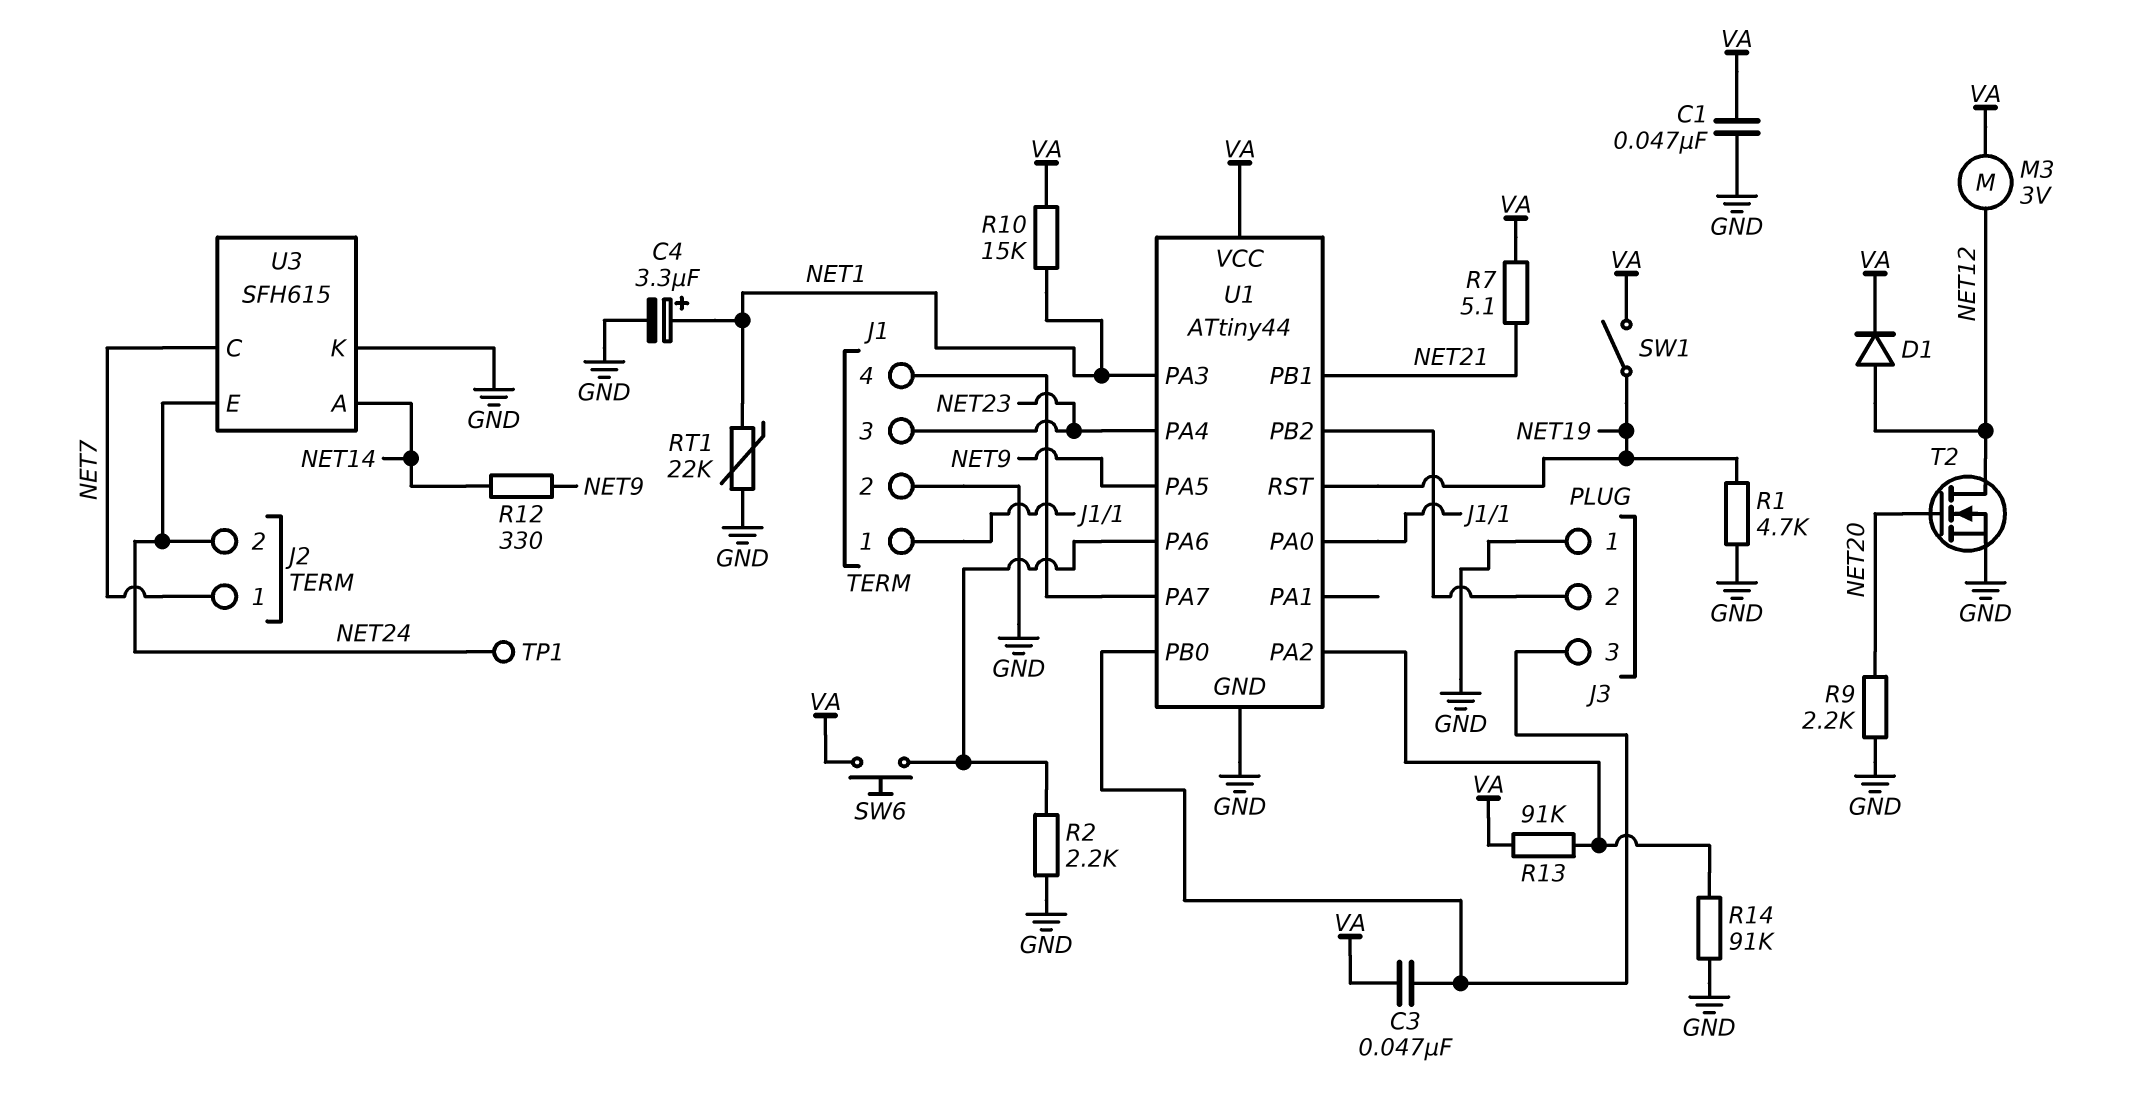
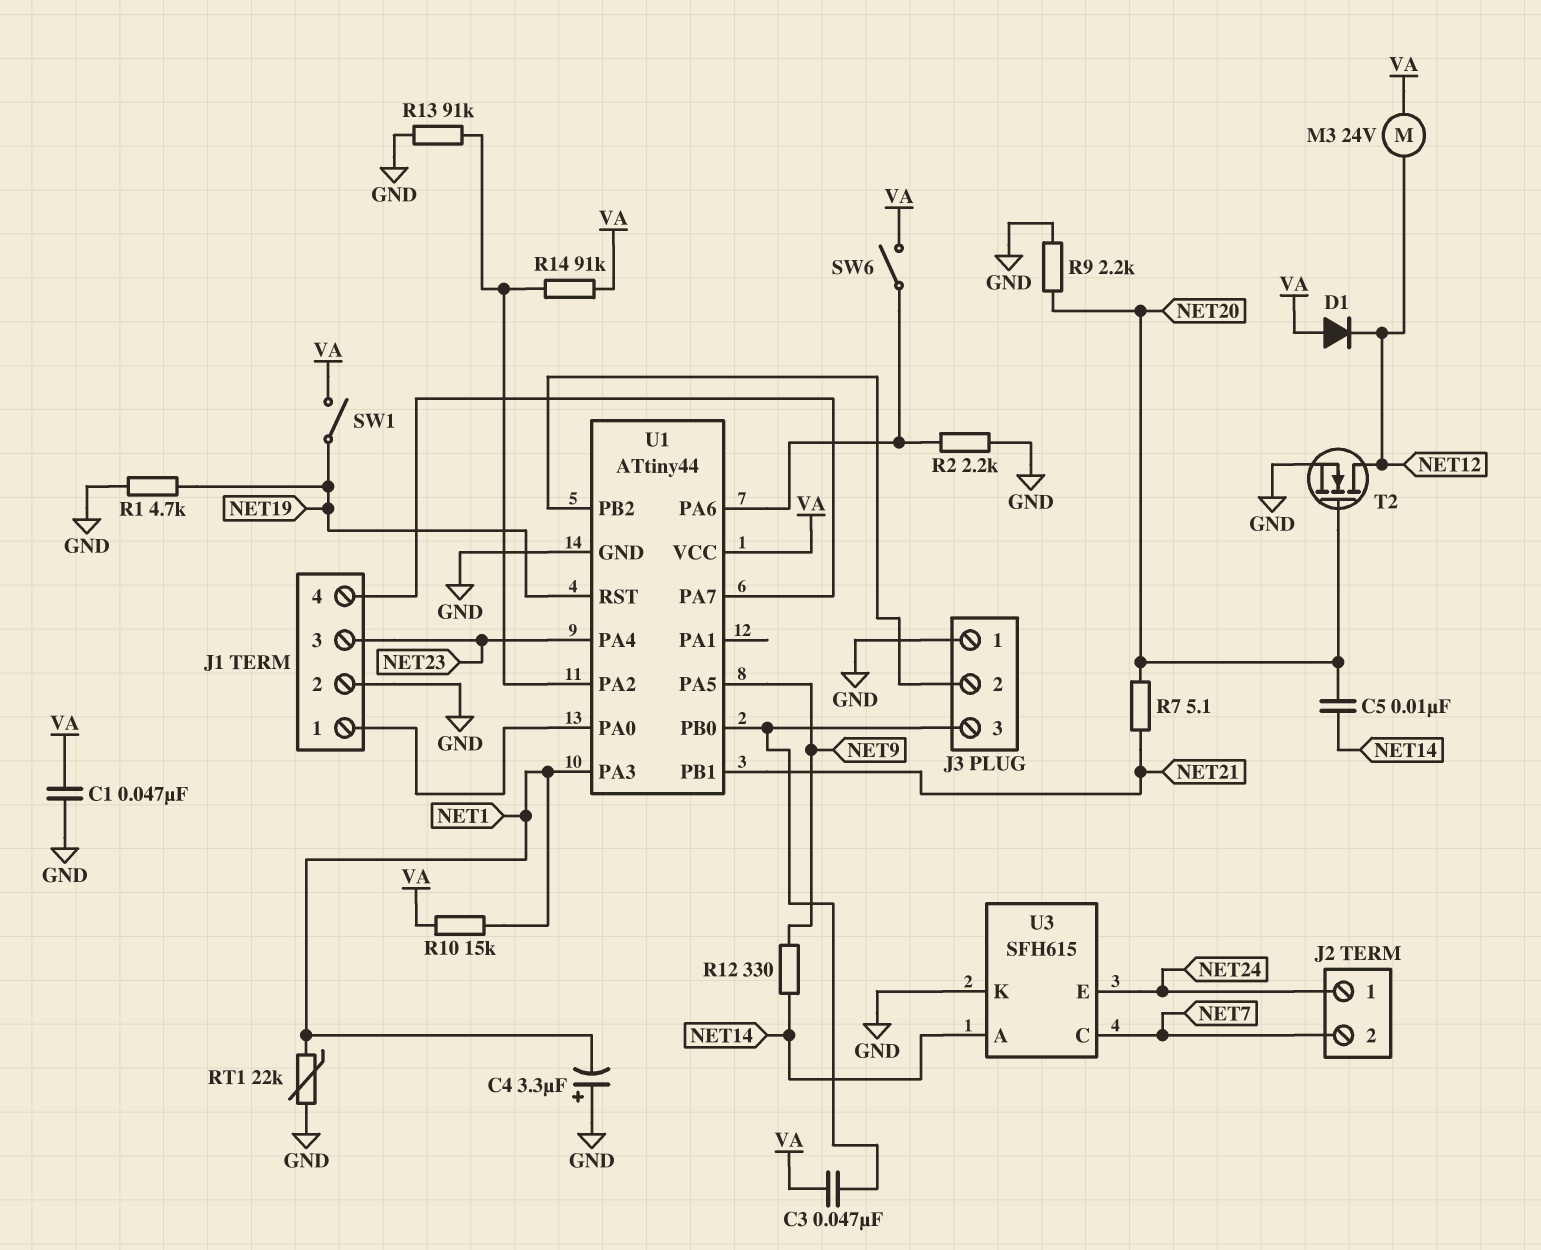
C4: 3.3uF (plus NET1, minus GND) -> 3.3uF (plus GND, minus NET1)
C5: none -> 10nF (NET14, NET20)
D1: diode (A NET12, K VA) -> diode (A VA, K NET12)
J2 pin 1: NET7 -> NET24
J2 pin 2: NET24 -> NET7
M3: motor 3V (NET12, VA) -> motor 24V (NET12, VA)
R7: 5.1 (NET21, VA) -> 5.1 (NET20, NET21)
R13: 91k (U1/PA2, VA) -> 91k (GND, U1/PA2)
R14: 91k (GND, U1/PA2) -> 91k (U1/PA2, VA)
SW6: button (U1/PA6, VA) -> switch (U1/PA6, VA)
TP1: test point (NET24) -> none

